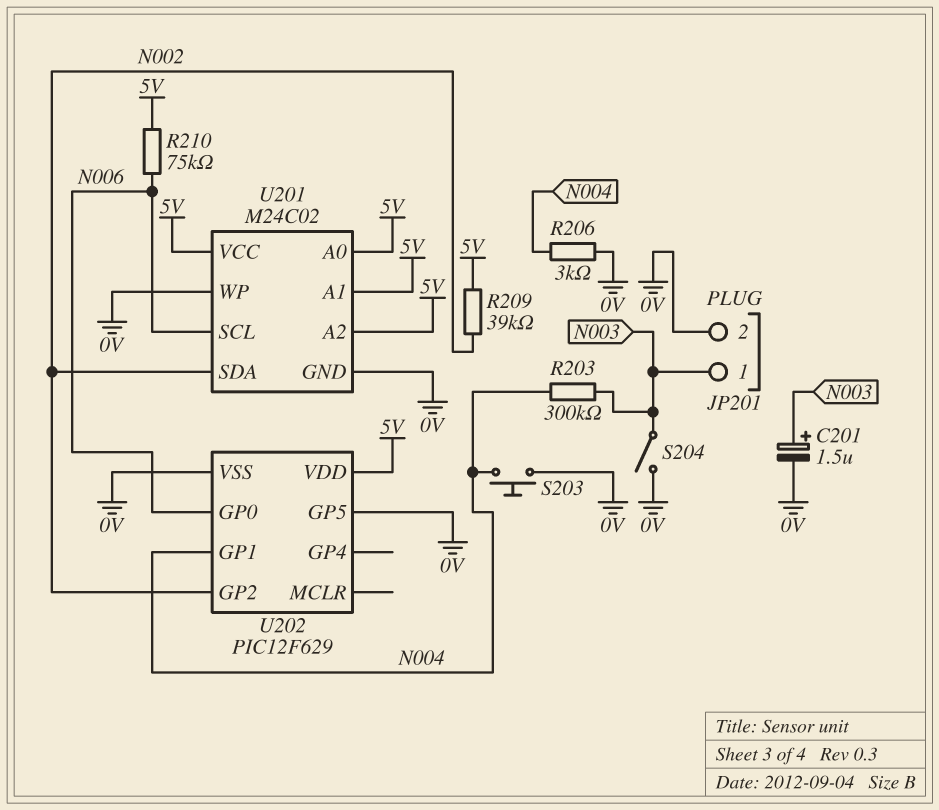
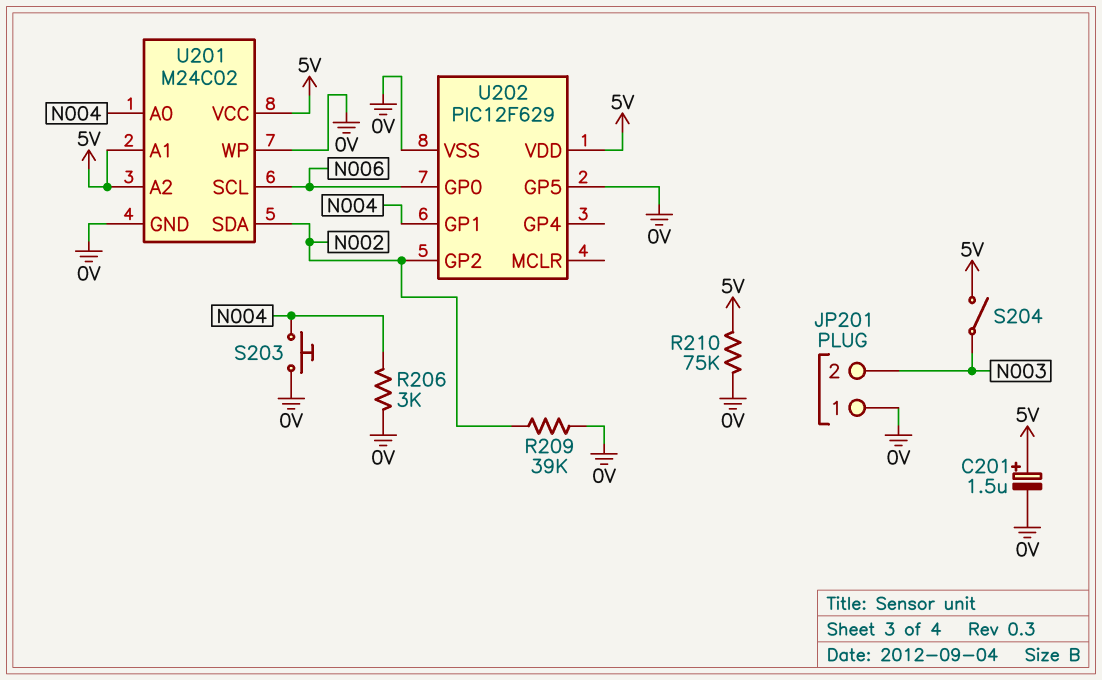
C201: 1.5uF (plus N003, minus 0V) -> 1.5uF (plus 5V, minus 0V)
JP201 pin 1: N003 -> 0V
JP201 pin 2: 0V -> N003
R203: 300k (N003, N004) -> none
R209: 39k (5V, N002) -> 39k (0V, N002)
R210: 75k (5V, N006) -> 75k (0V, 5V)
S204: switch (0V, N003) -> switch (5V, N003)
U201 pin A0: 5V -> N004

